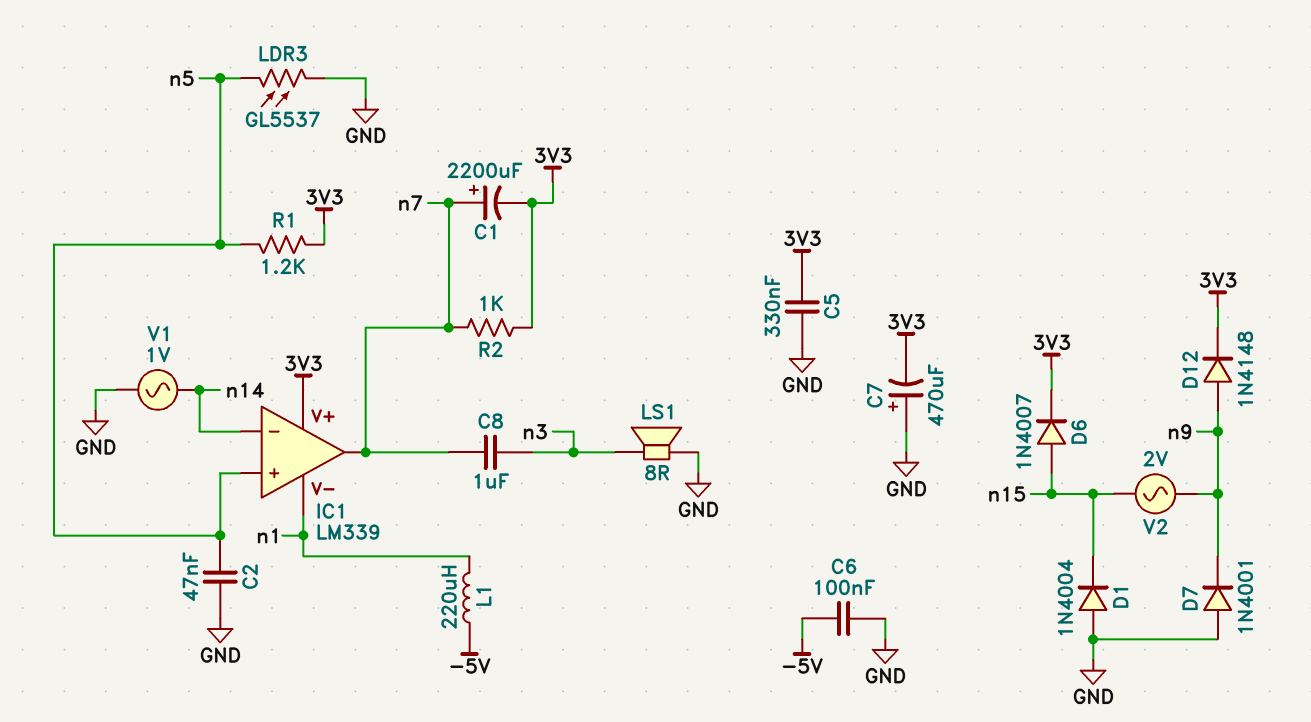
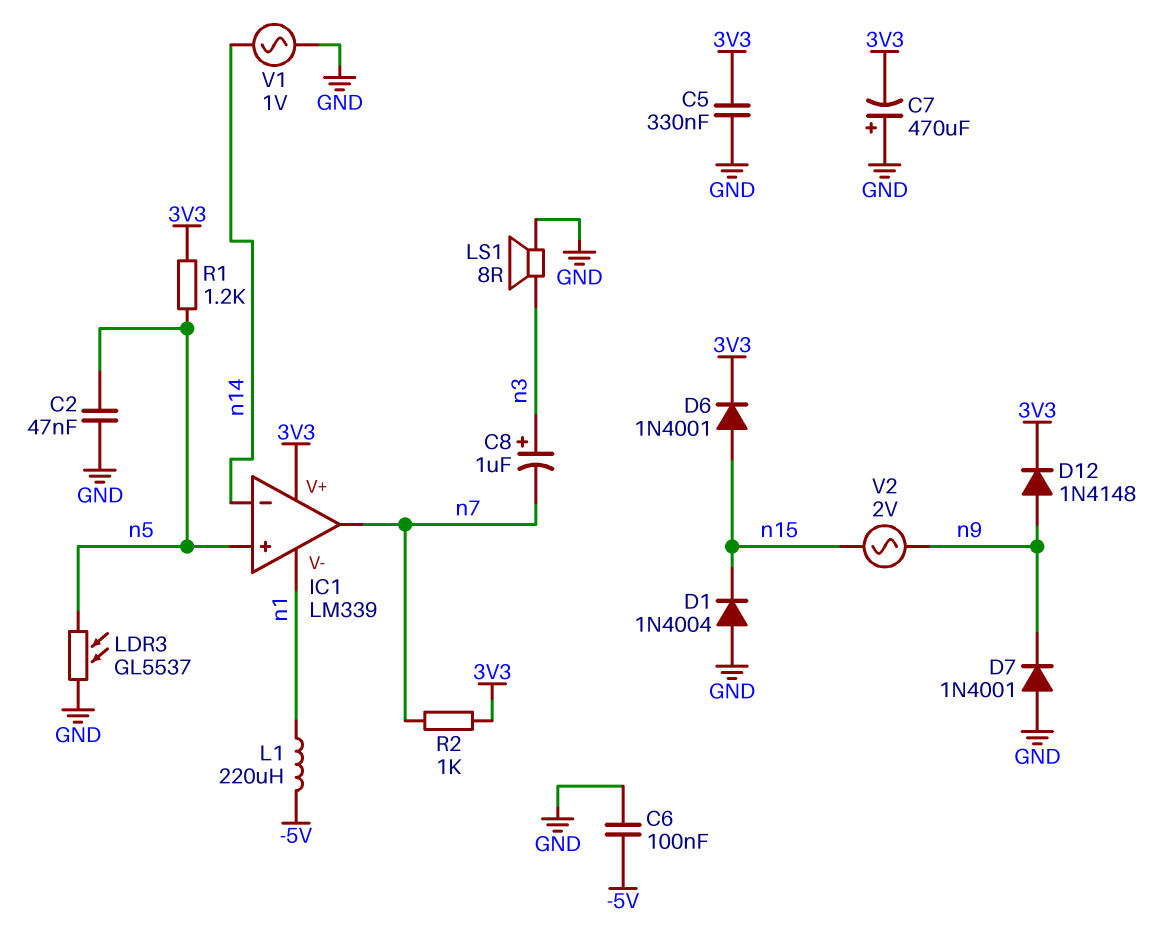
C1: 2200uF (plus n7, minus 3V3) -> none
C8: 1uF (n3, n7) -> 1uF (plus n3, minus n7)
D6: diode 1N4007 (A n15, K 3V3) -> diode 1N4001 (A n15, K 3V3)

